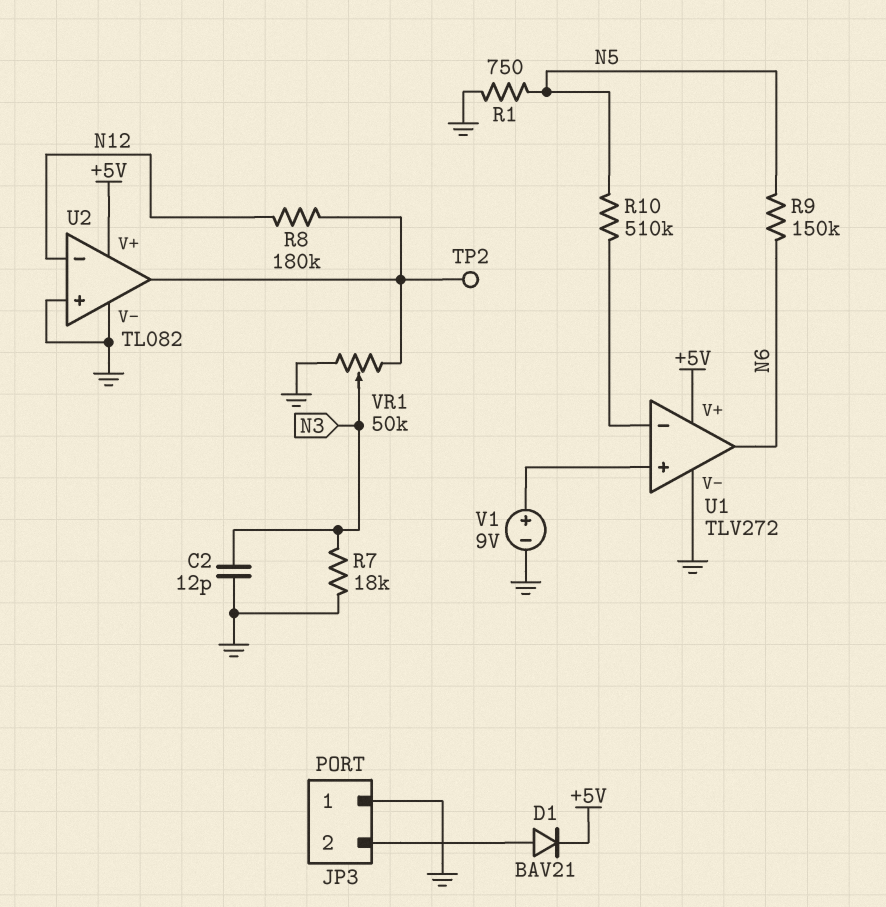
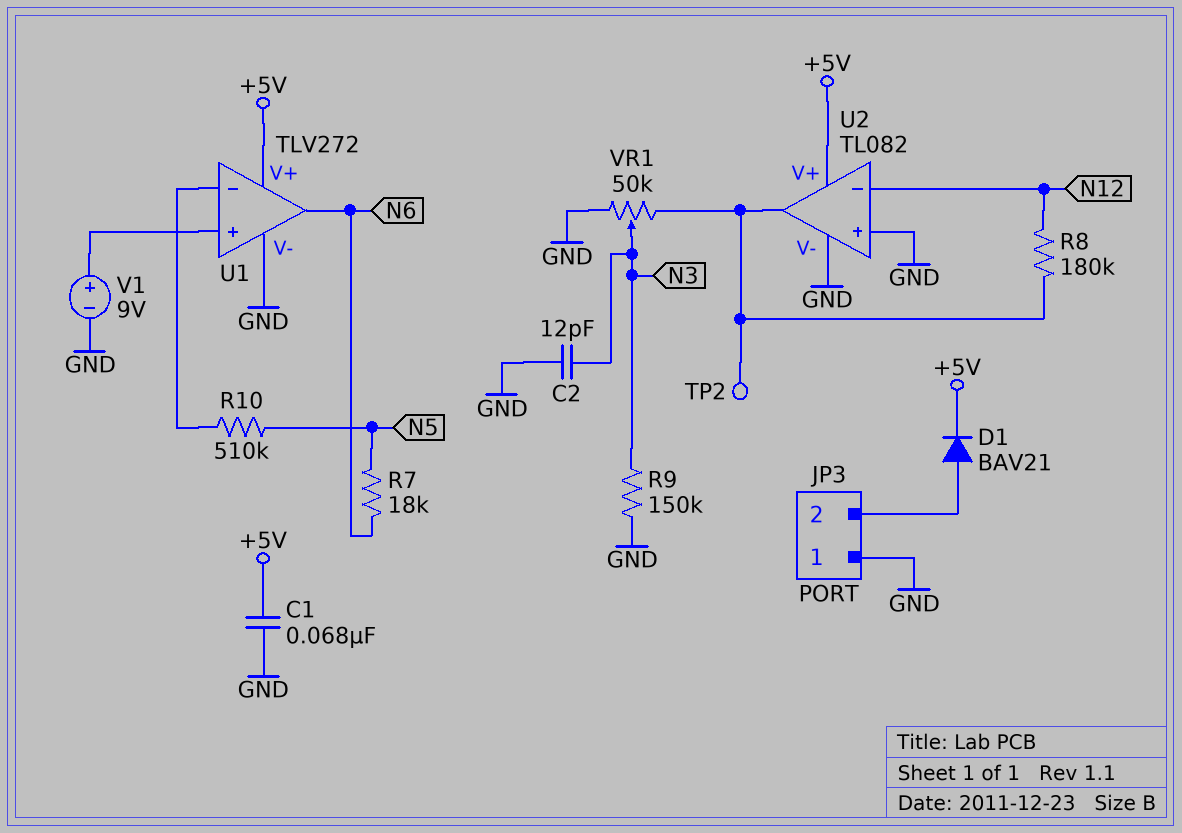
C1: none -> 68nF (+5V, GND)
R1: 750 (GND, N5) -> none
R7: 18k (GND, N3) -> 18k (N5, N6)
R9: 150k (N5, N6) -> 150k (GND, N3)

